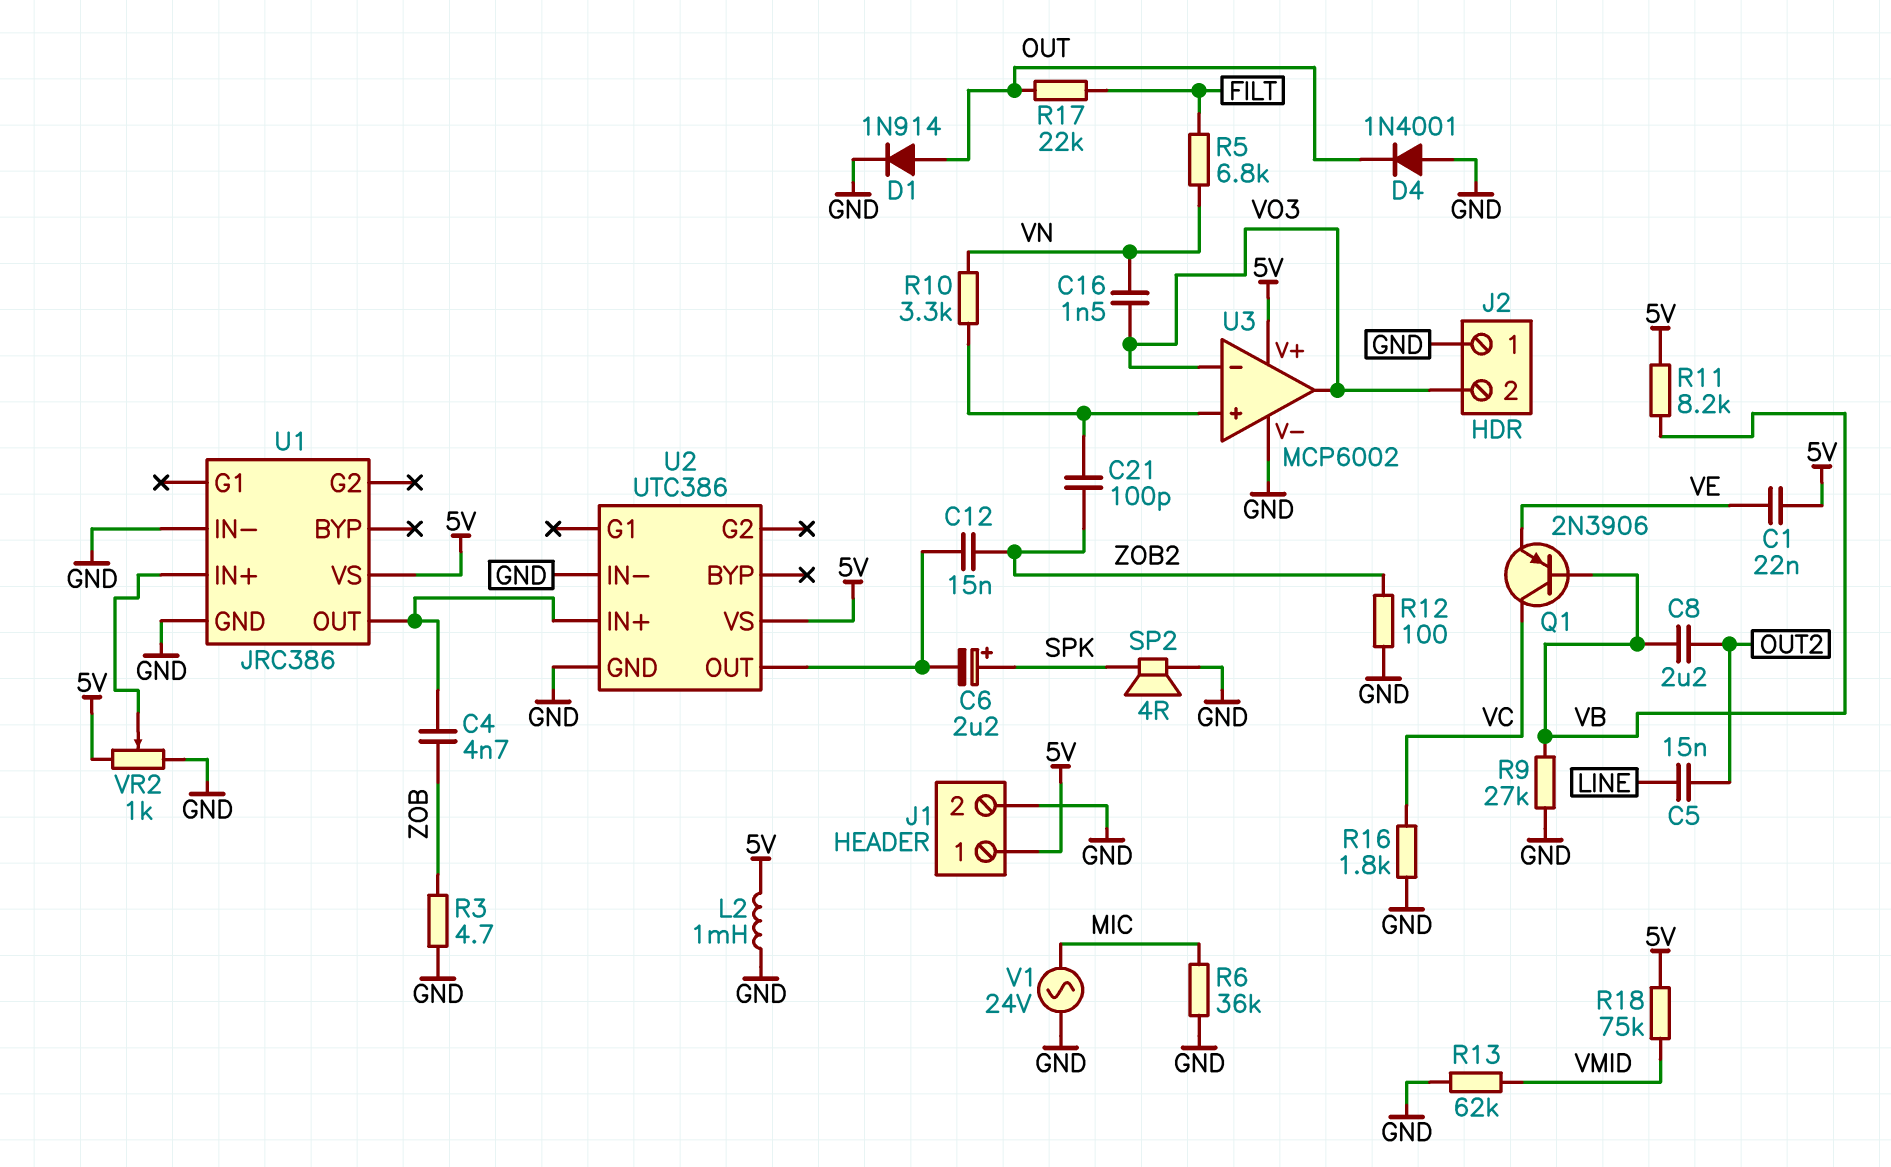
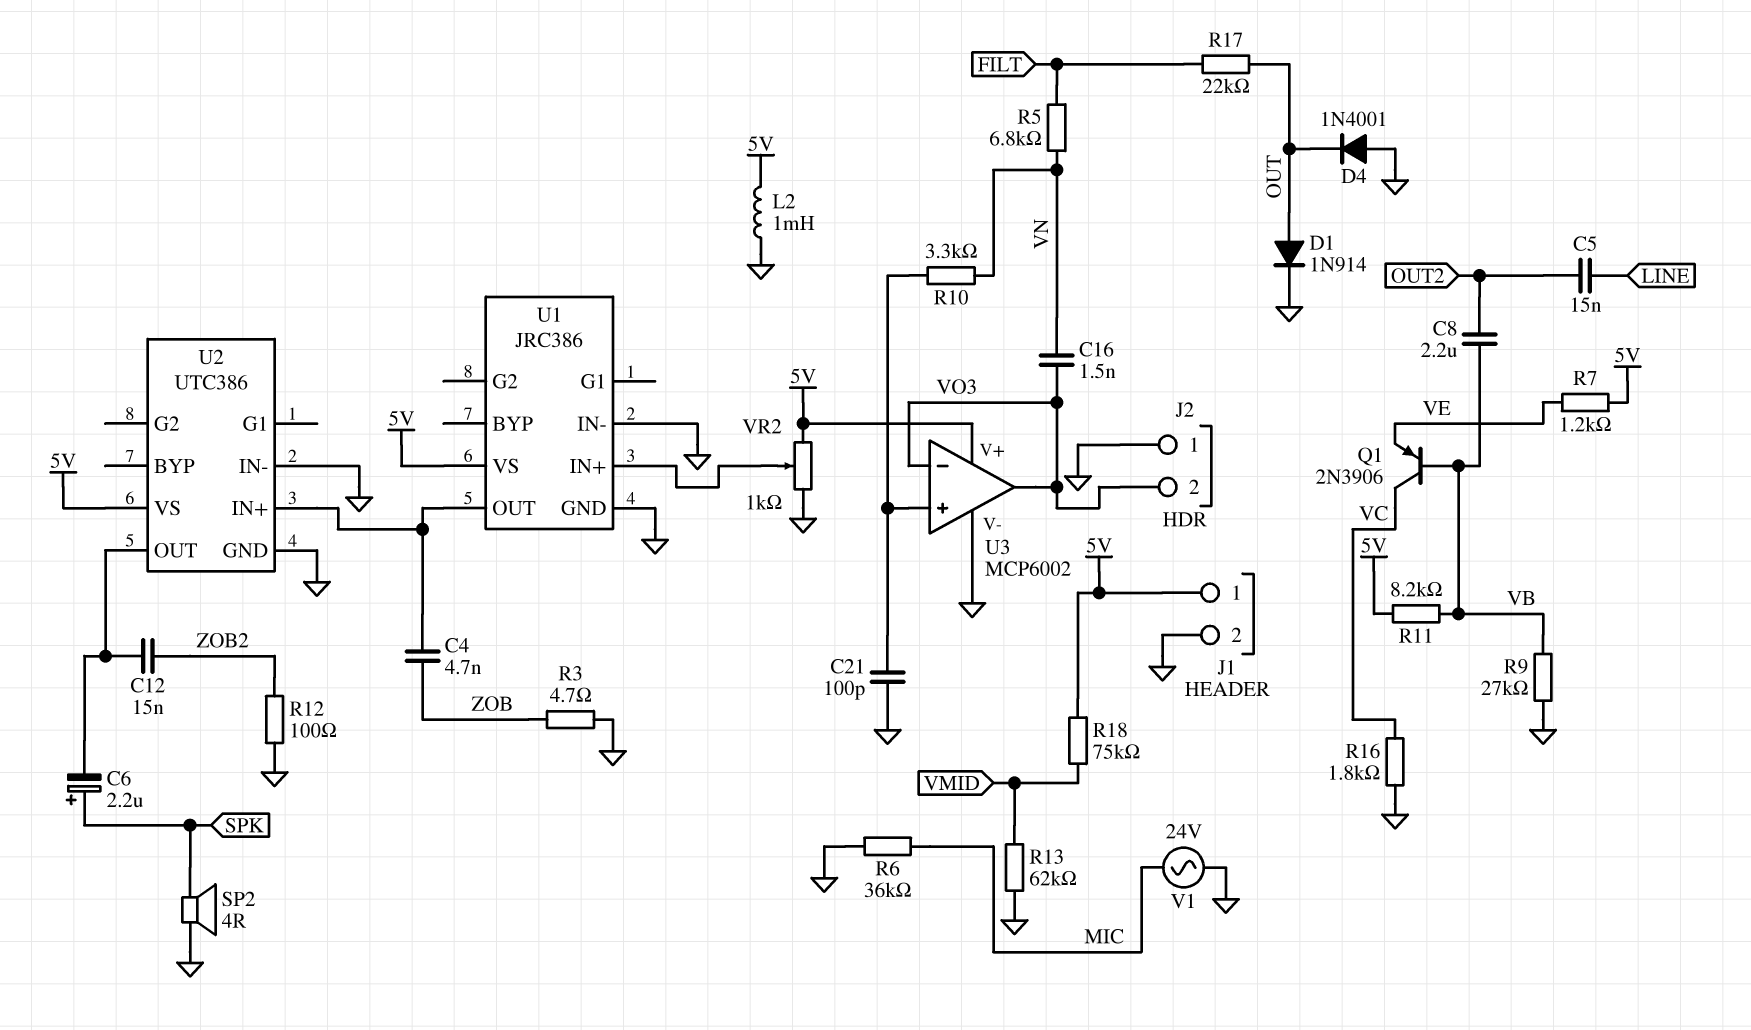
C1: 22nF (5V, VE) -> none
C21: 100pF (U3/in+, ZOB2) -> 100pF (GND, U3/in+)
R7: none -> 1.2k (5V, VE)

